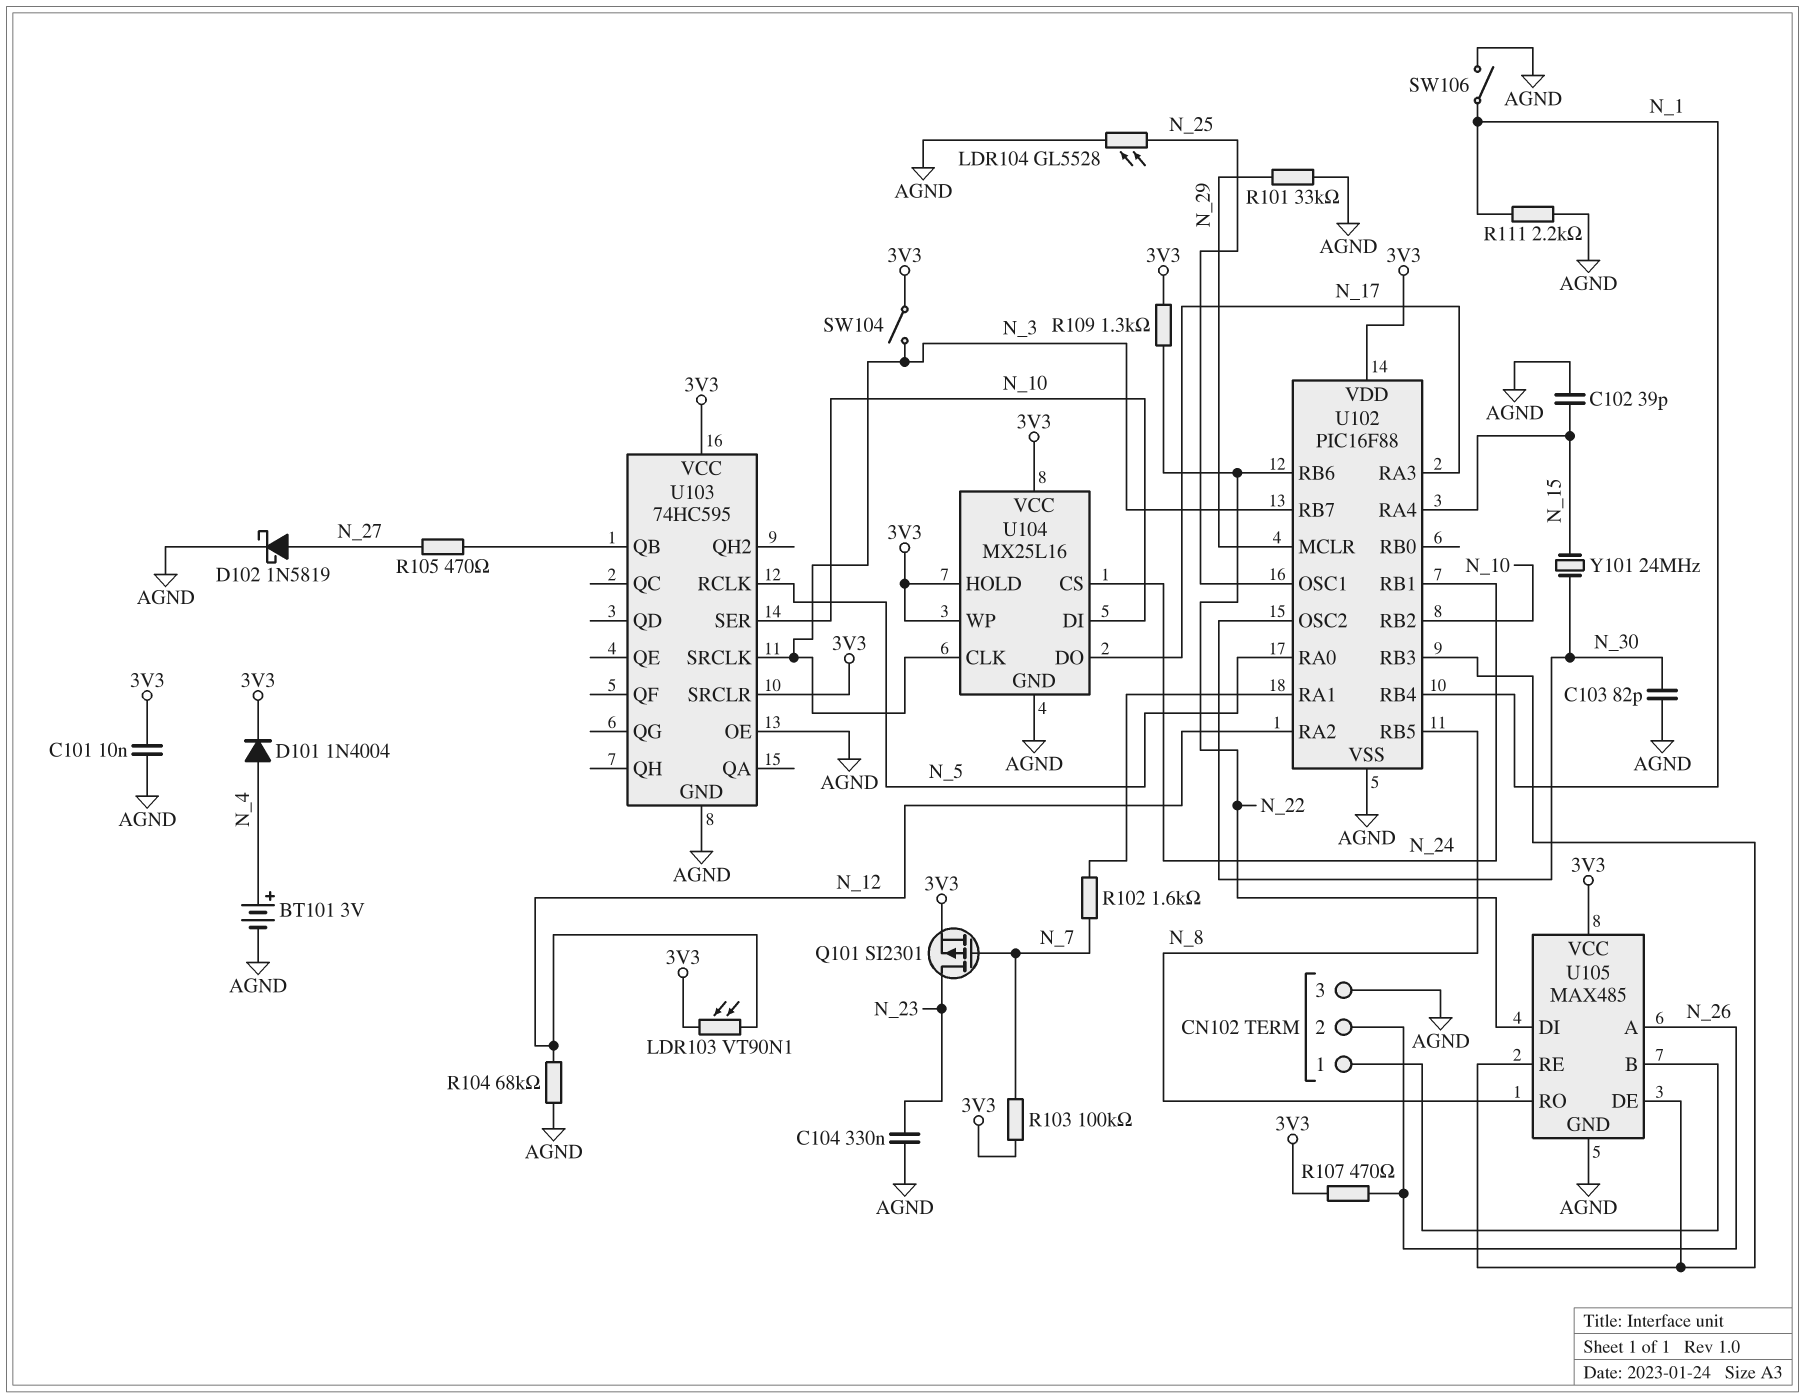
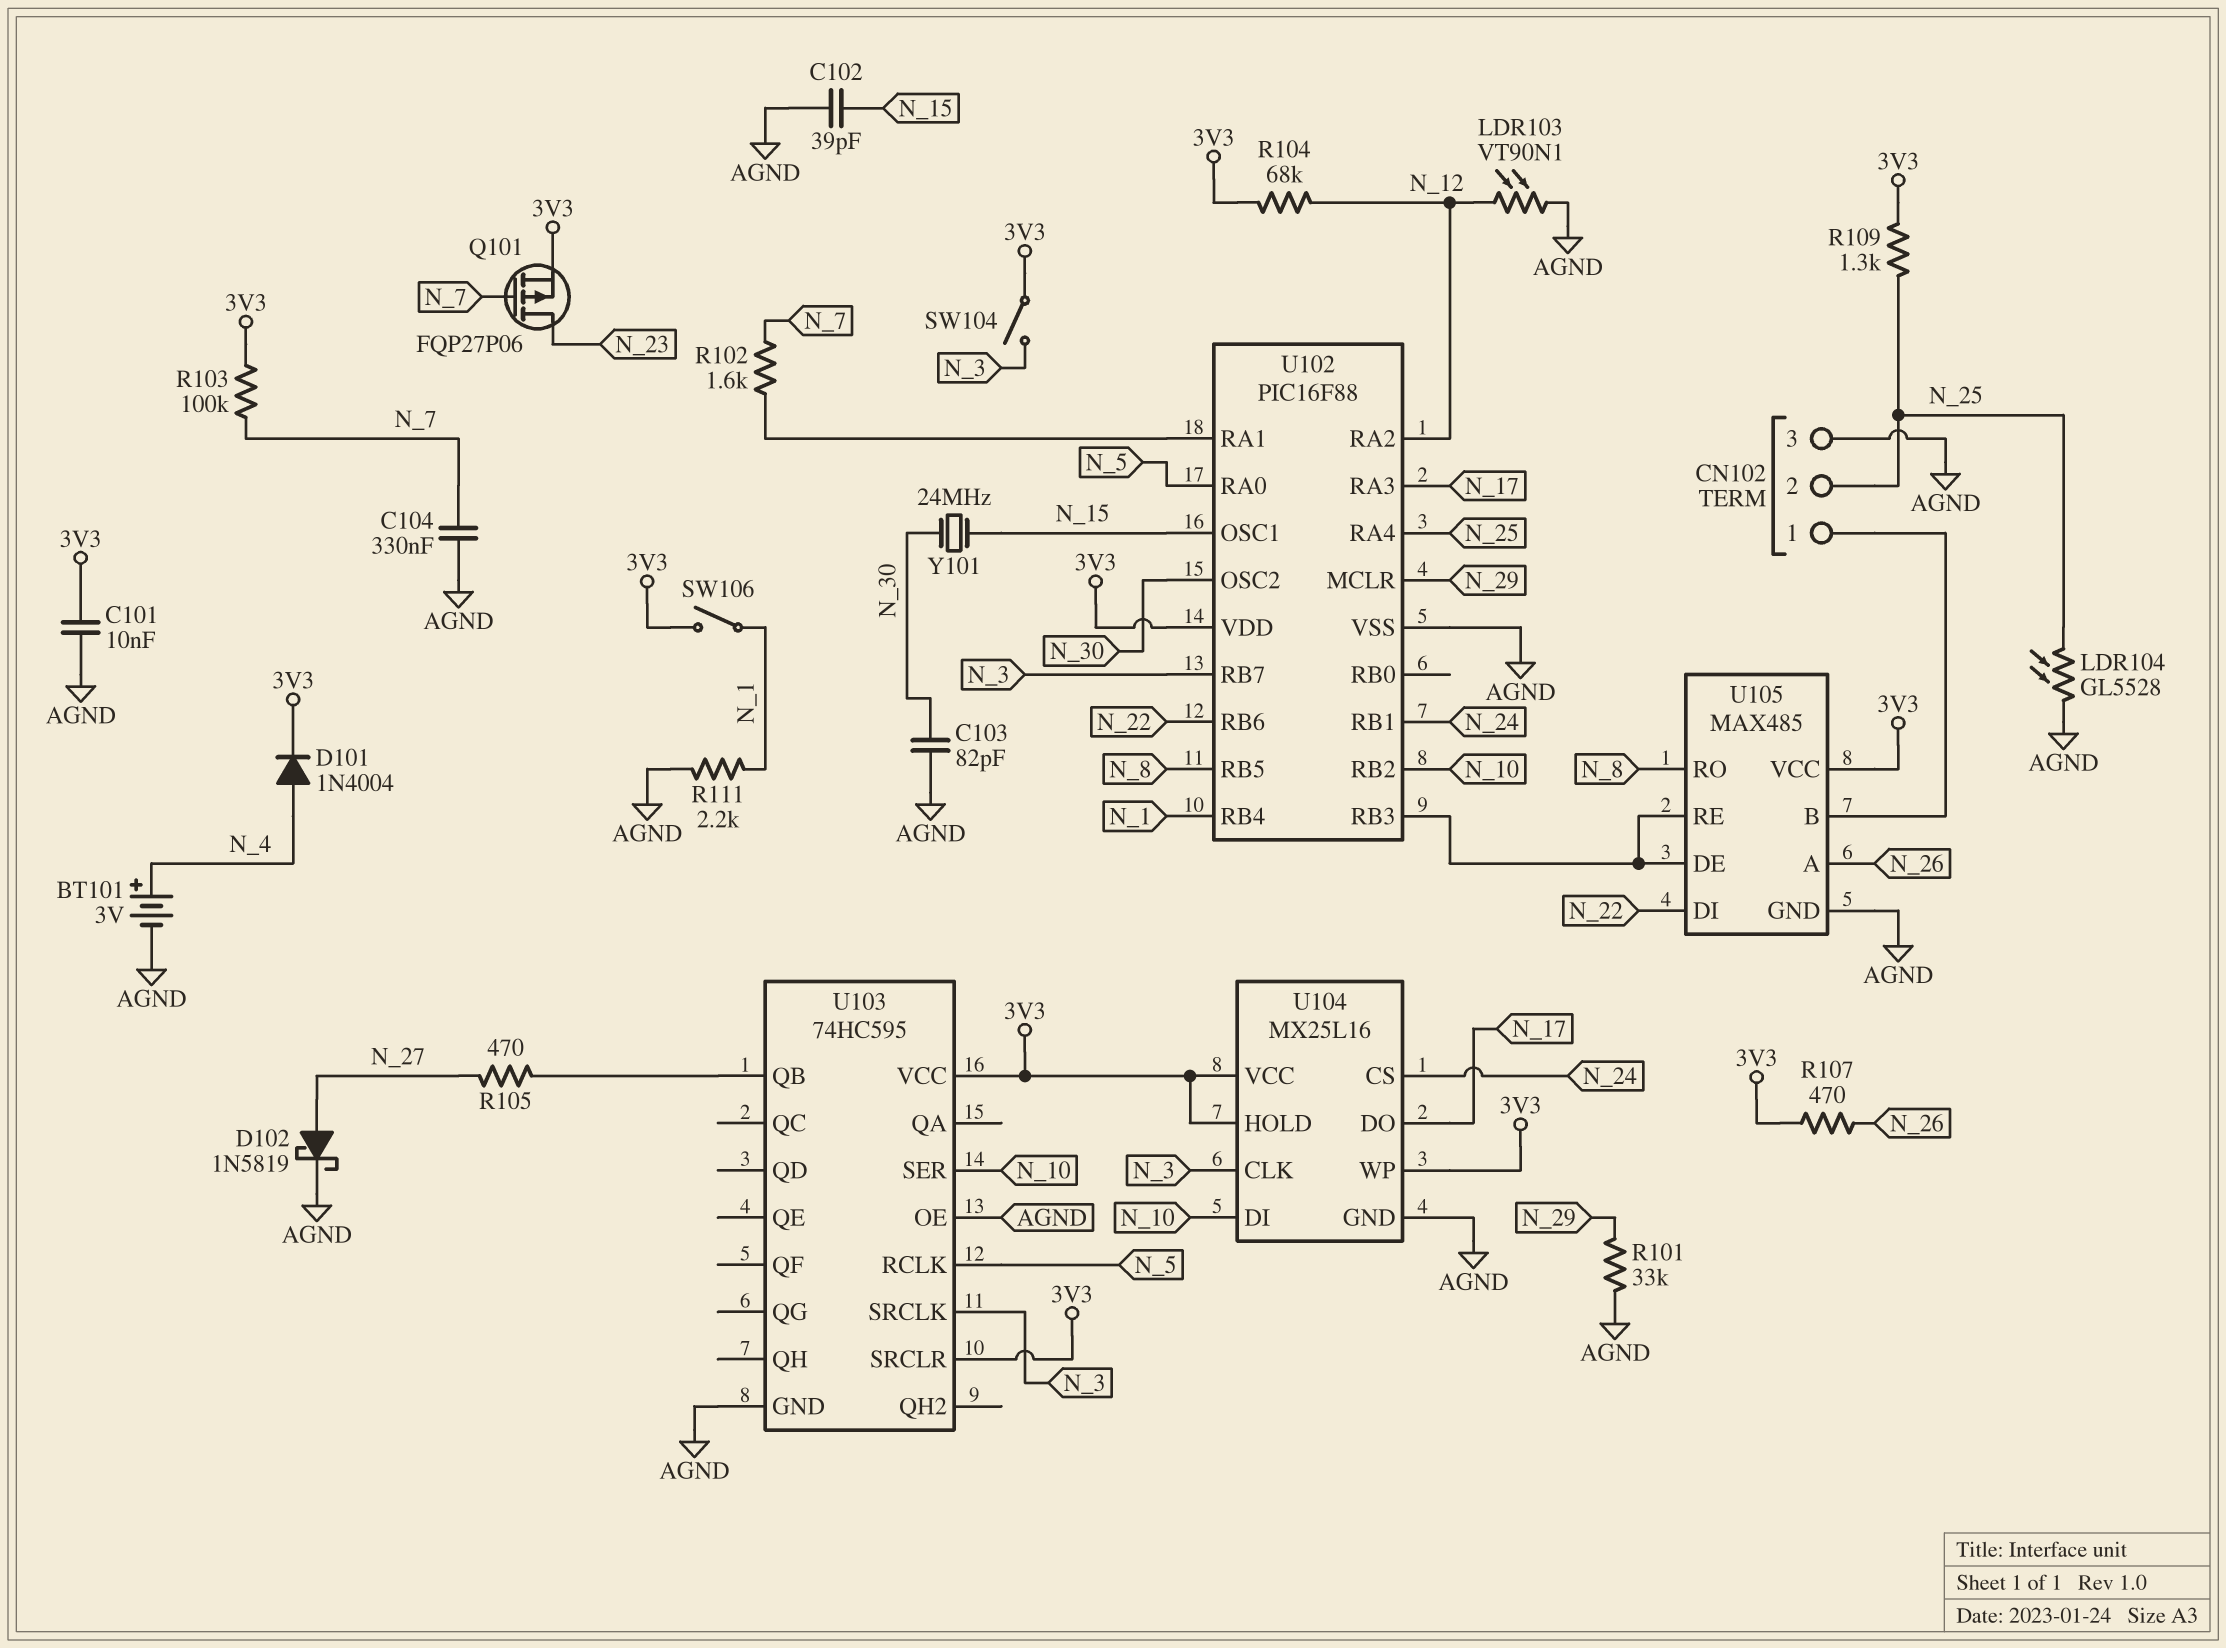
C104: 330nF (AGND, N_23) -> 330nF (AGND, N_7)
CN102 pin 2: N_26 -> N_25
LDR103: VT90N1 (3V3, N_12) -> VT90N1 (AGND, N_12)
Q101: PMOS SI2301 (G N_7, D N_23, S 3V3) -> PMOS FQP27P06 (G N_7, D N_23, S 3V3)
R104: 68k (AGND, N_12) -> 68k (3V3, N_12)
R109: 1.3k (3V3, N_22) -> 1.3k (3V3, N_25)
SW106: switch (AGND, N_1) -> switch (3V3, N_1)
U102 pin OSC1: N_25 -> N_15
U102 pin RA4: N_15 -> N_25

